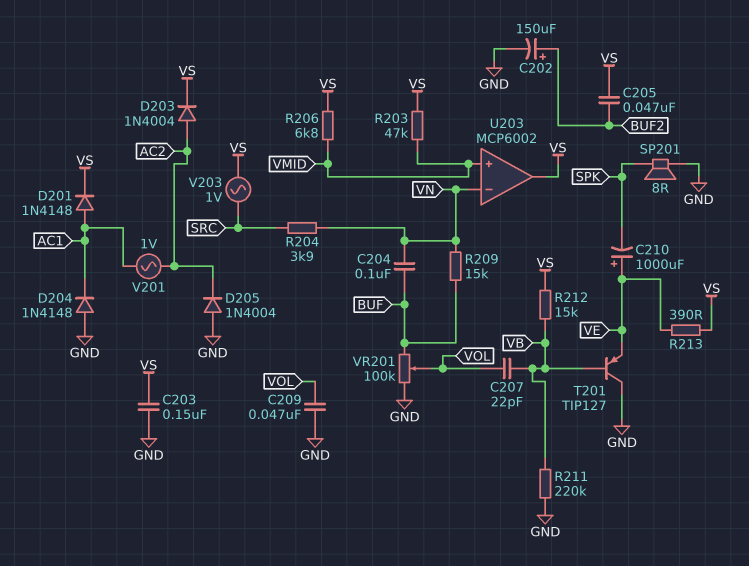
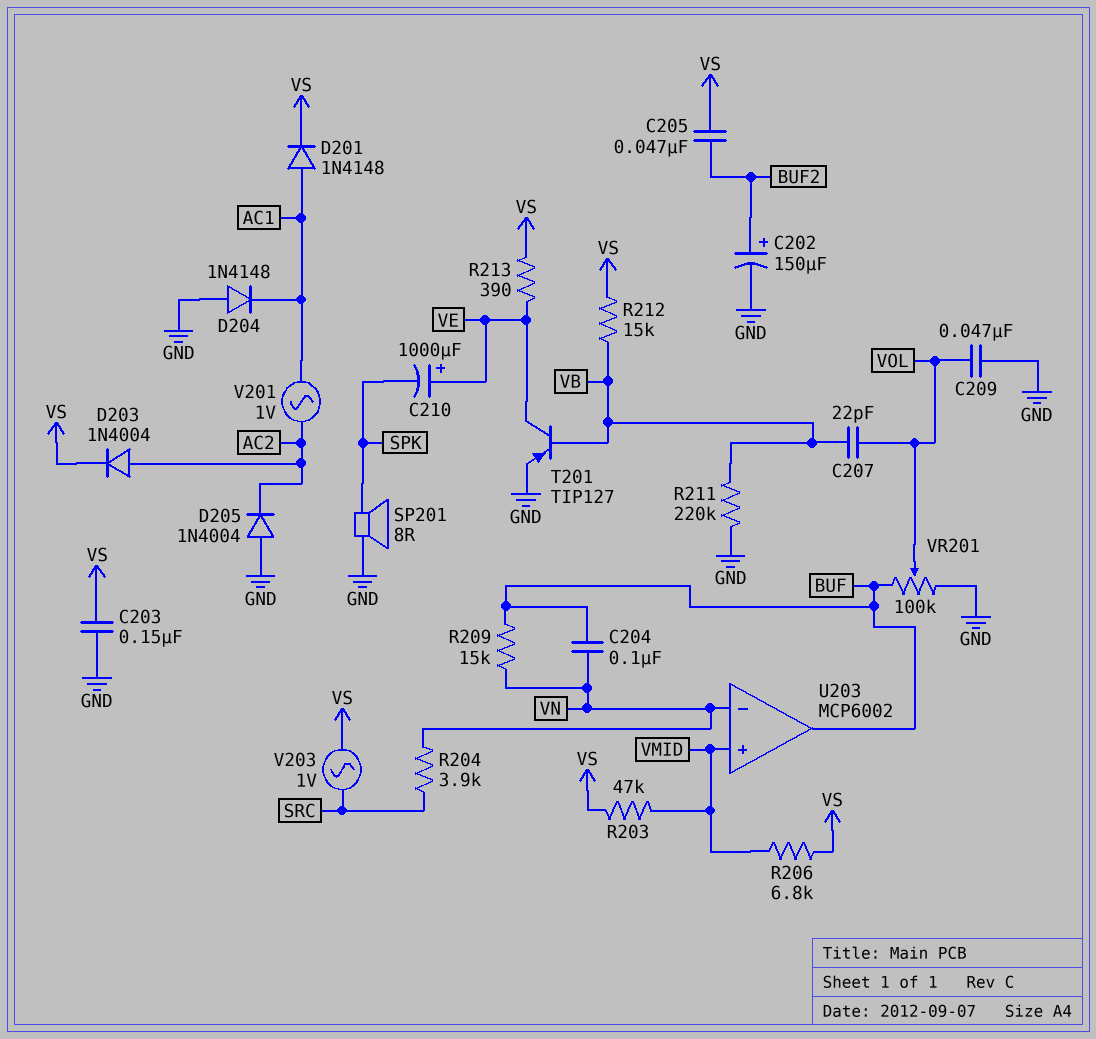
T201: PNP TIP127 (B VB, C GND, E VE) -> PNP TIP127 (B VB, C VE, E GND)
U203 pin out: VS -> BUF

